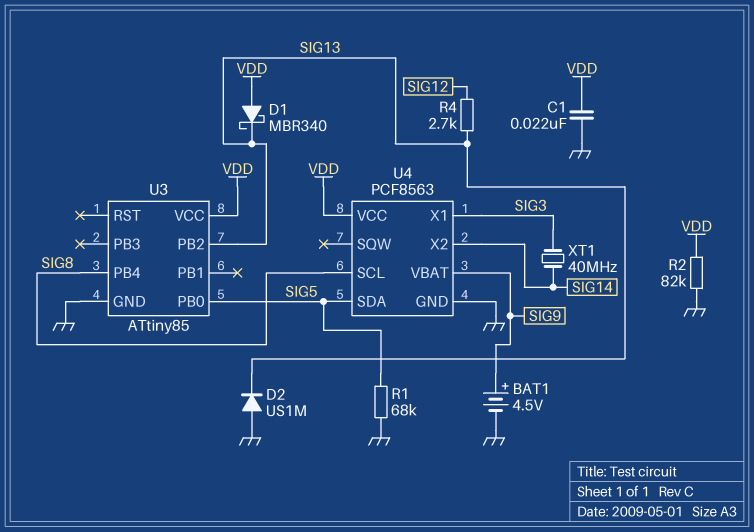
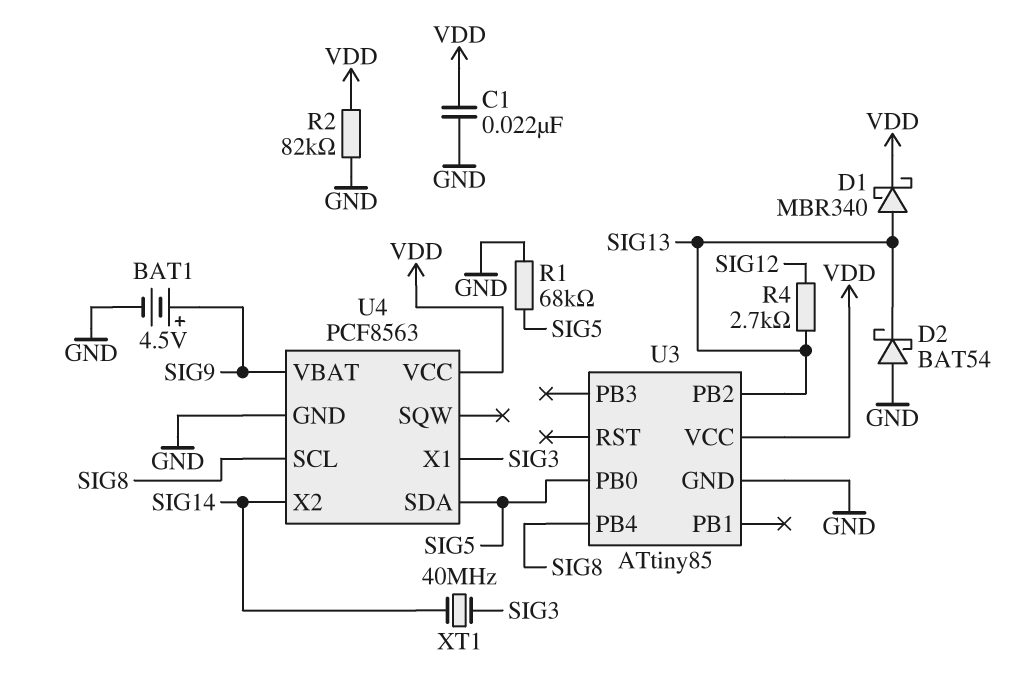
D1: schottky MBR340 (A VDD, K SIG13) -> schottky MBR340 (A SIG13, K VDD)
D2: diode US1M (A GND, K SIG13) -> schottky BAT54 (A GND, K SIG13)

